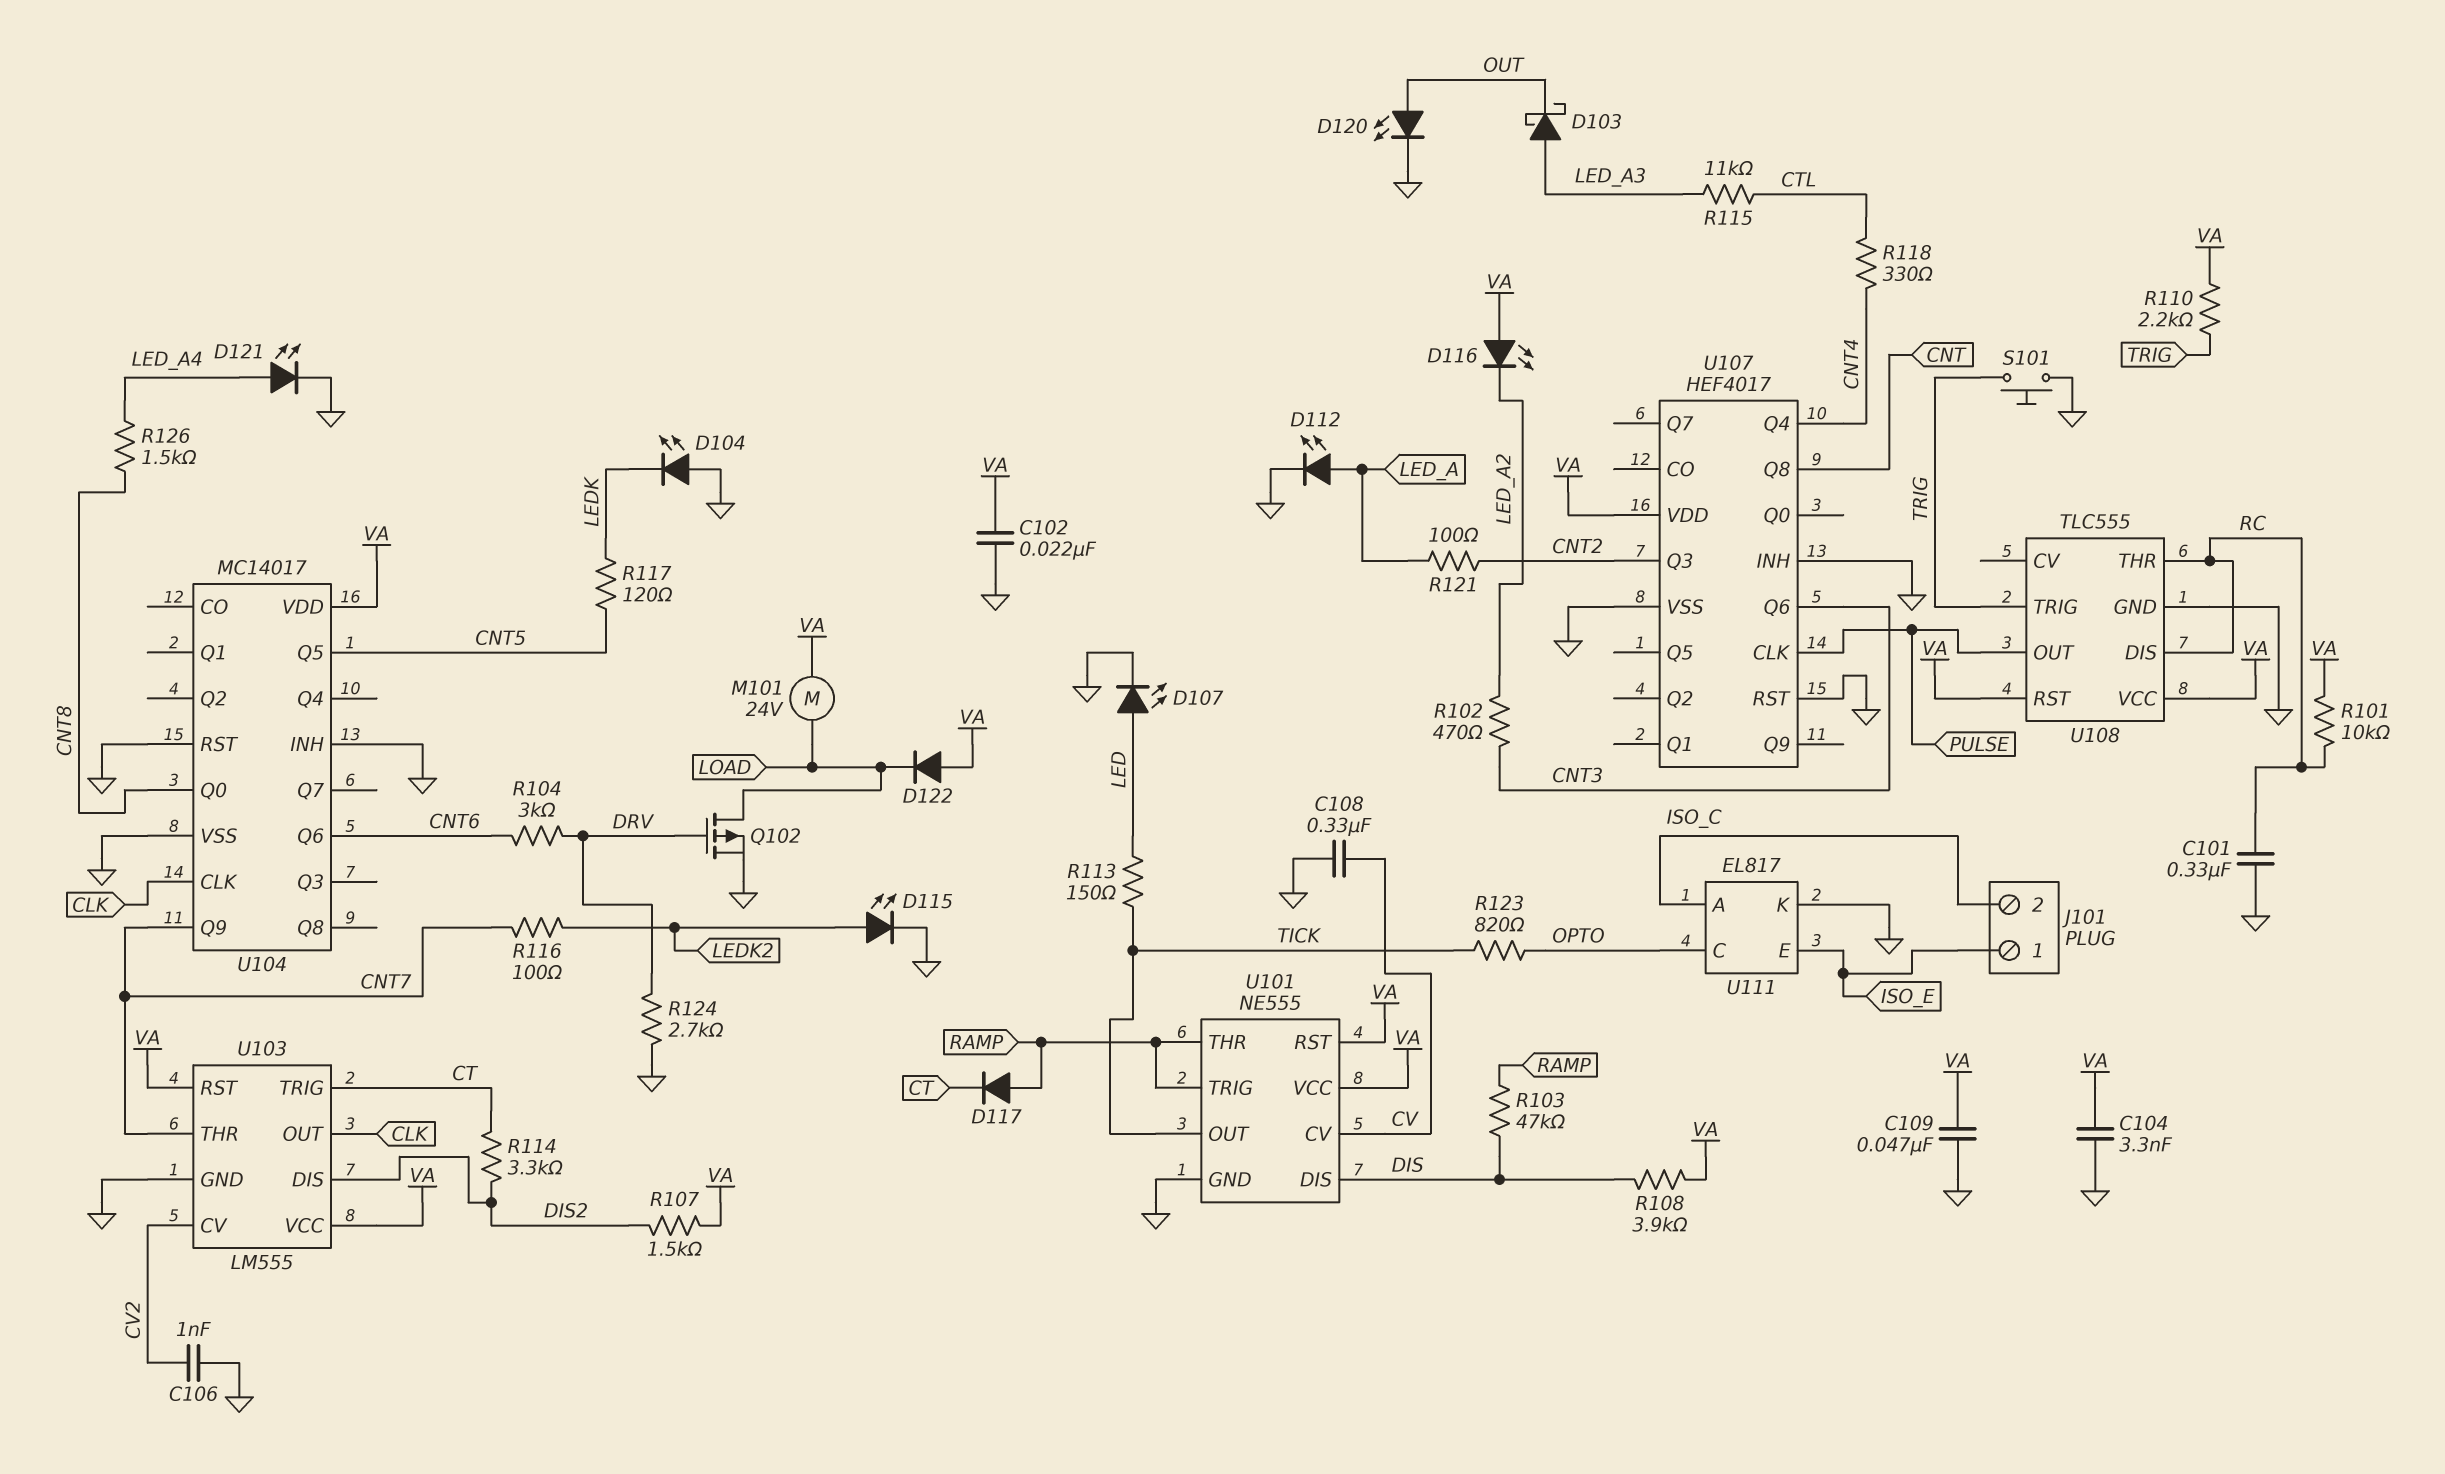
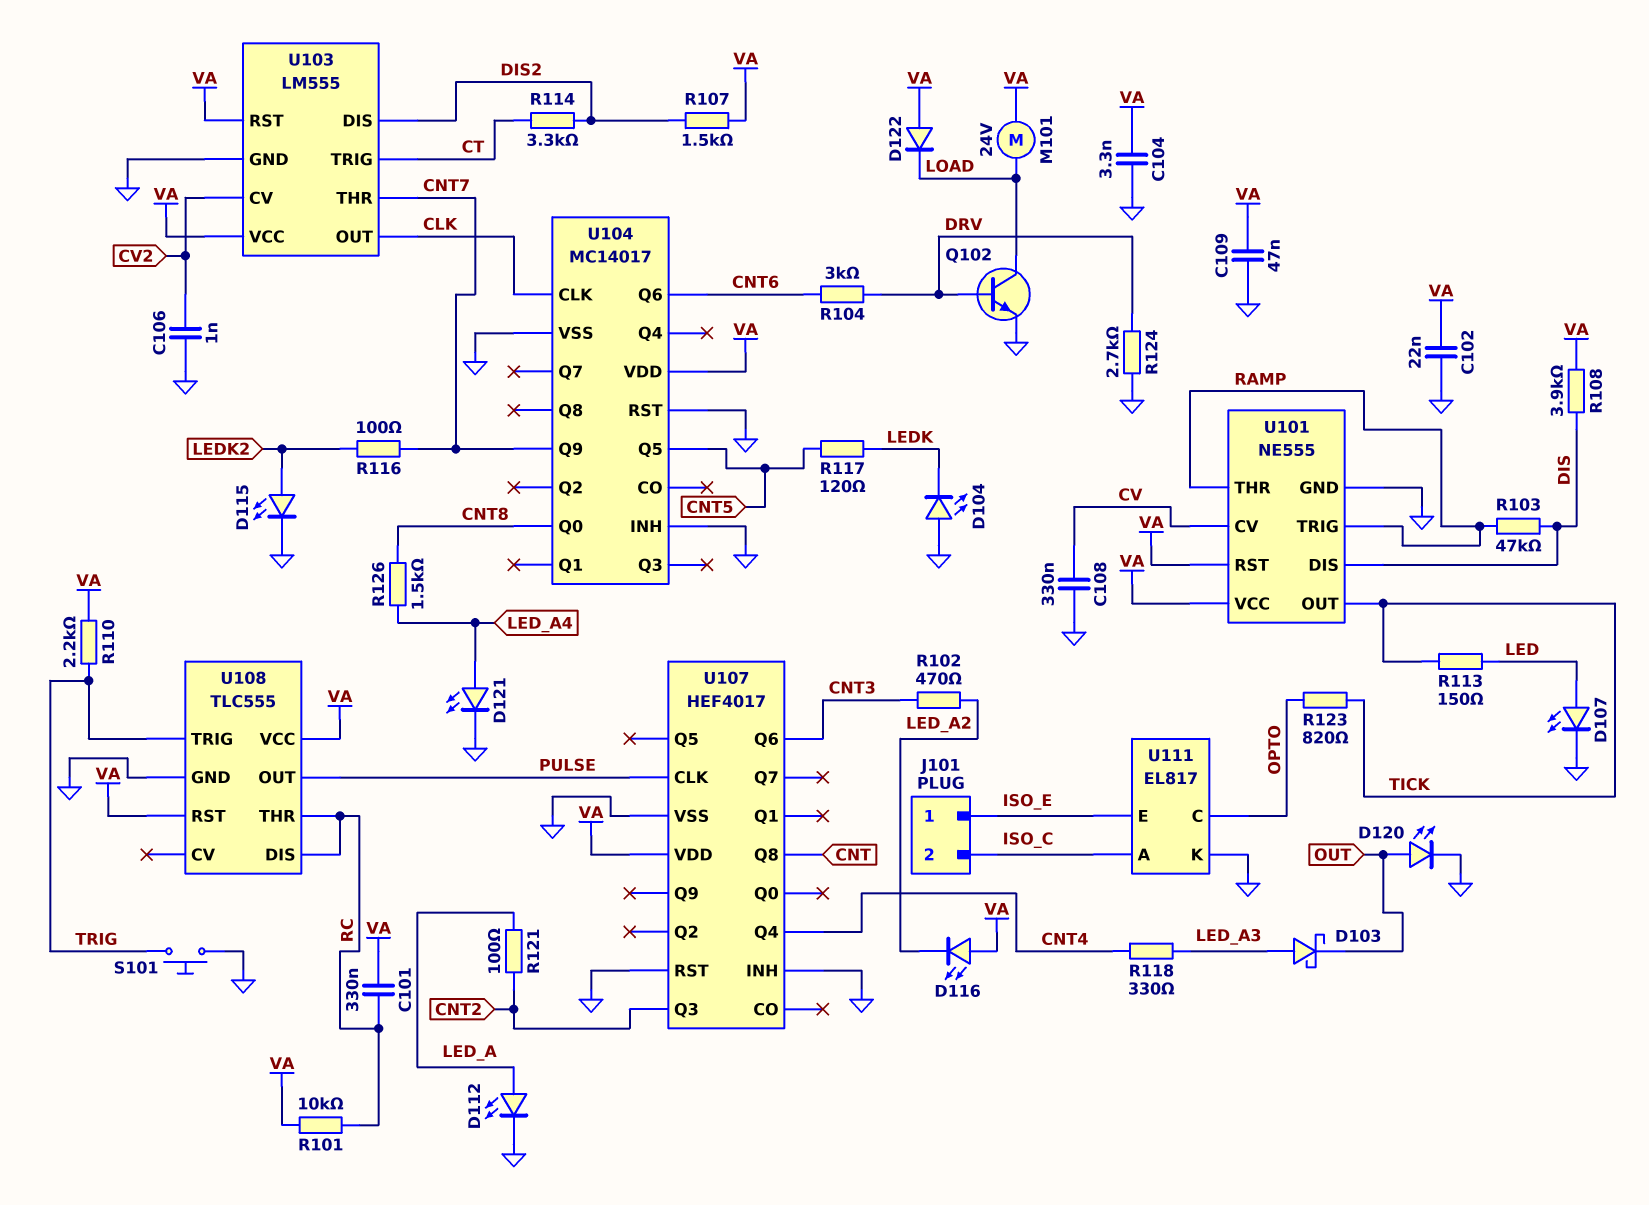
C101: 330nF (GND, RC) -> 330nF (RC, VA)
D117: diode (A RAMP, K CT) -> none
Q102: PMOS (G DRV, D LOAD, S GND) -> NPN (B DRV, C LOAD, E GND)
R115: 11k (CTL, LED_A3) -> none
R118: 330 (CNT4, CTL) -> 330 (CNT4, LED_A3)

